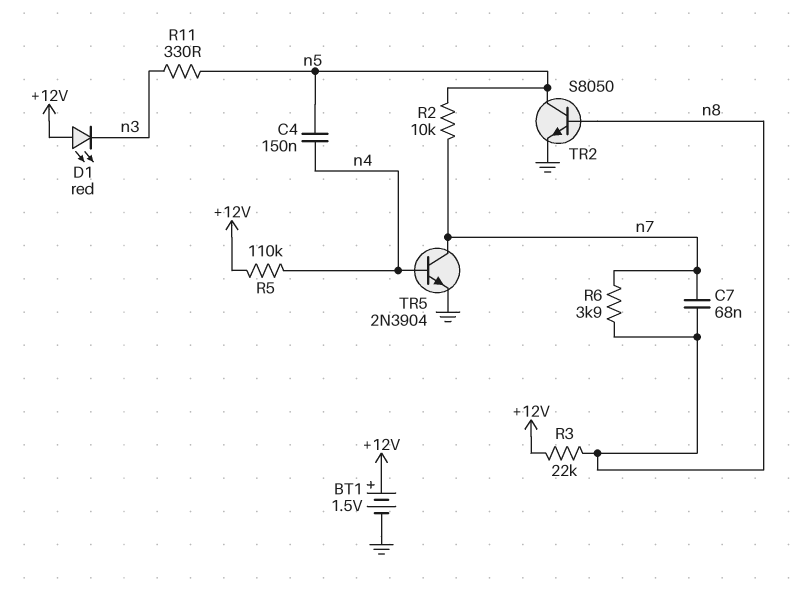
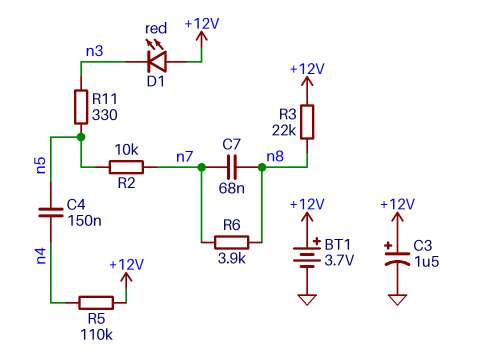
BT1: 1.5V (plus +12V, minus GND) -> 3.7V (plus +12V, minus GND)
C3: none -> 1.5uF (plus +12V, minus GND)
TR2: NPN S8050 (B n8, C n5, E GND) -> none
TR5: NPN 2N3904 (B n4, C n7, E GND) -> none

